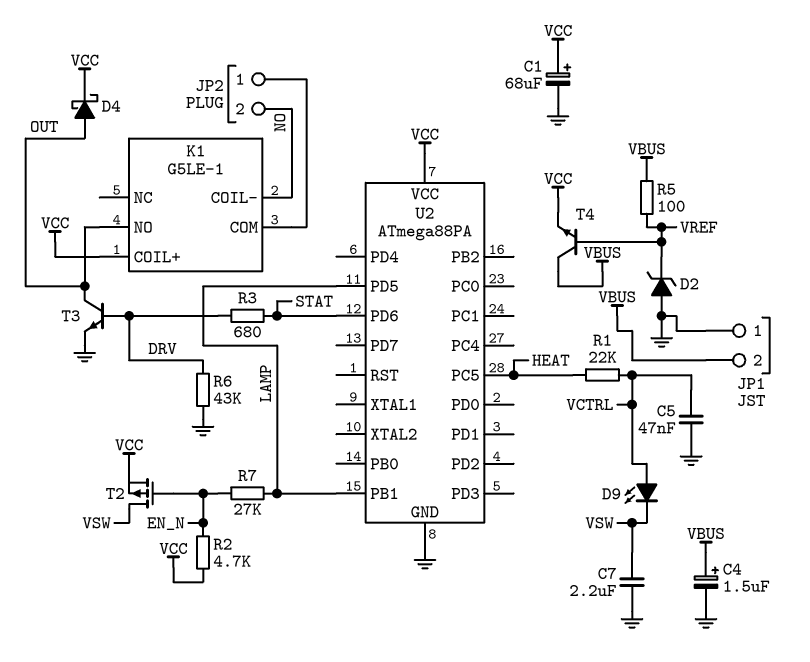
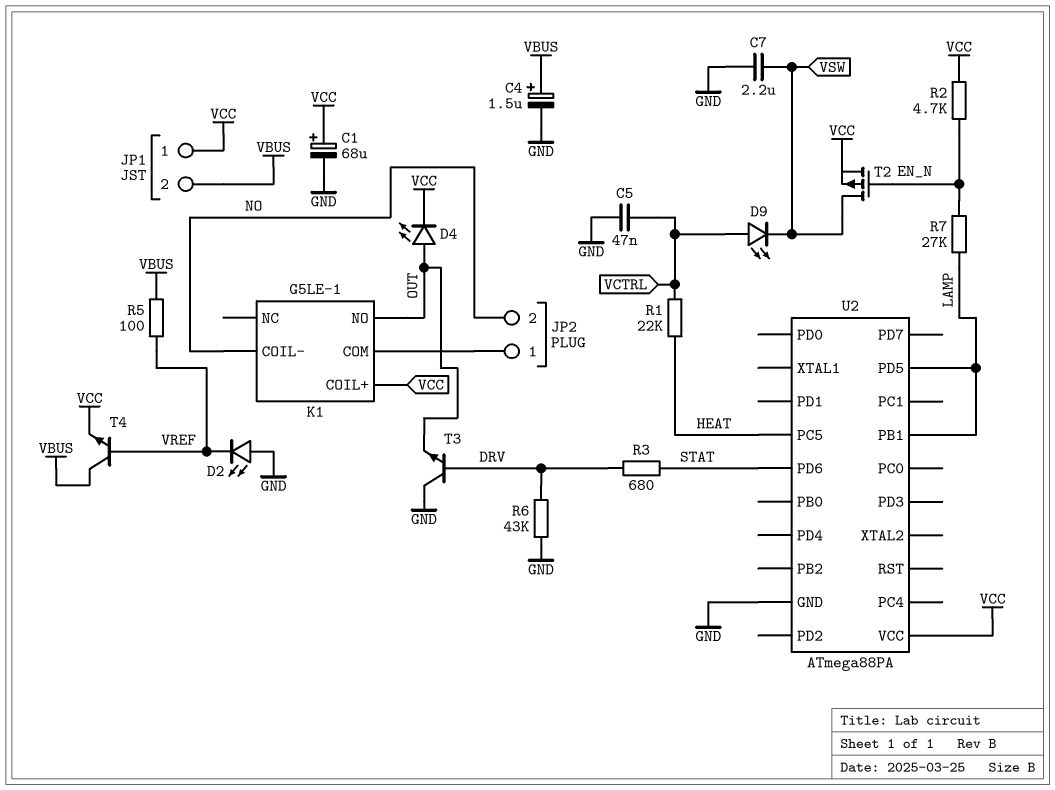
D2: zener (A GND, K VREF) -> LED (A GND, K VREF)
D4: schottky (A OUT, K VCC) -> LED (A OUT, K VCC)
JP1 pin 1: GND -> VCC
T3: NPN (B DRV, C OUT, E GND) -> NPN (B DRV, C GND, E OUT)

